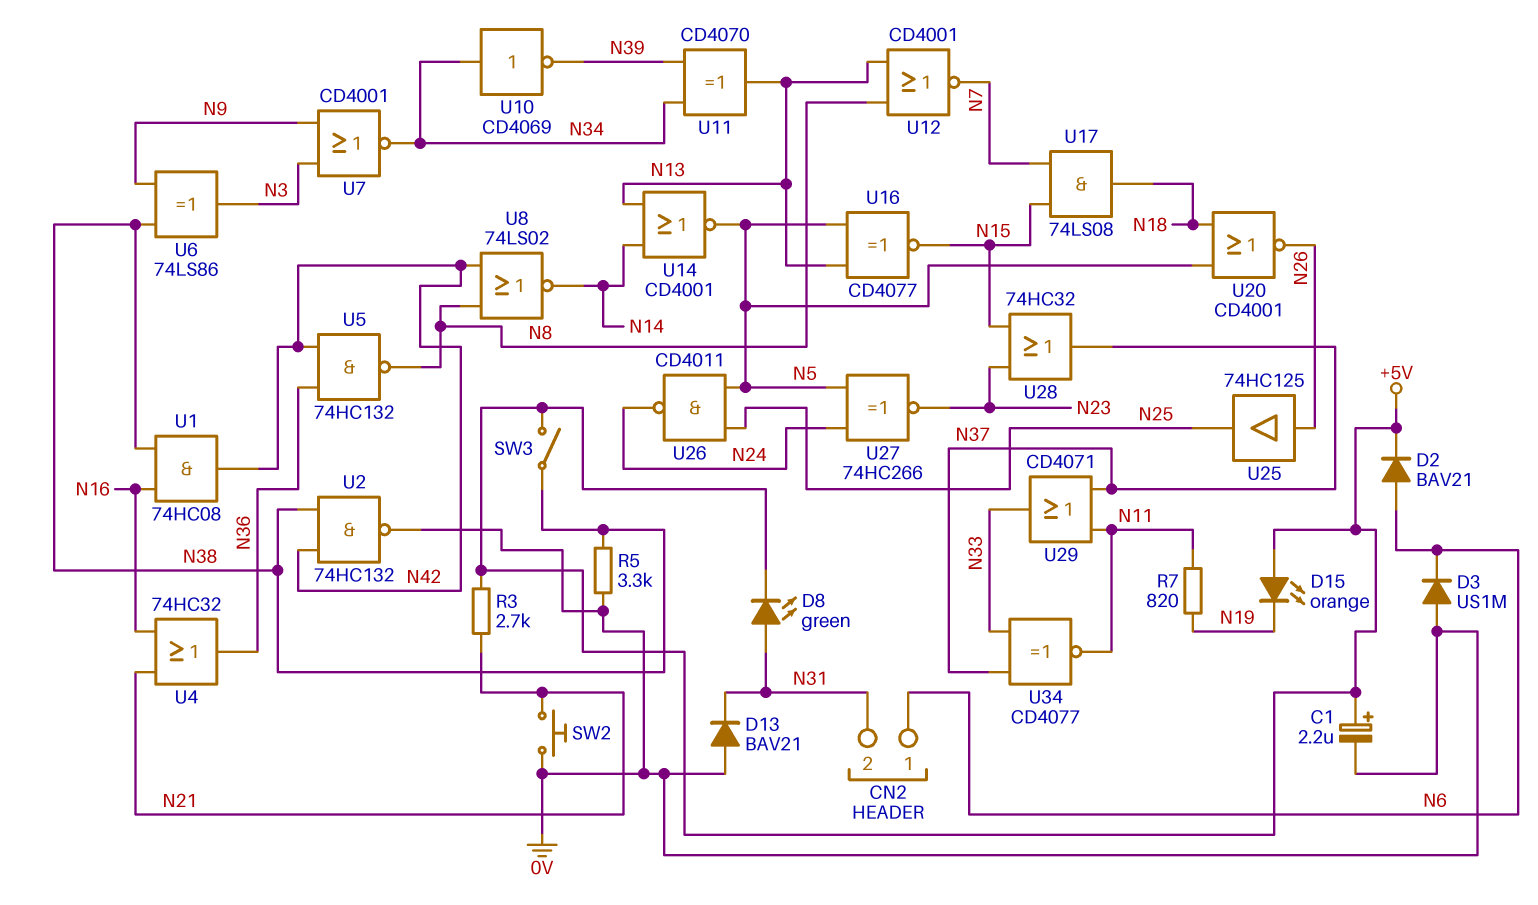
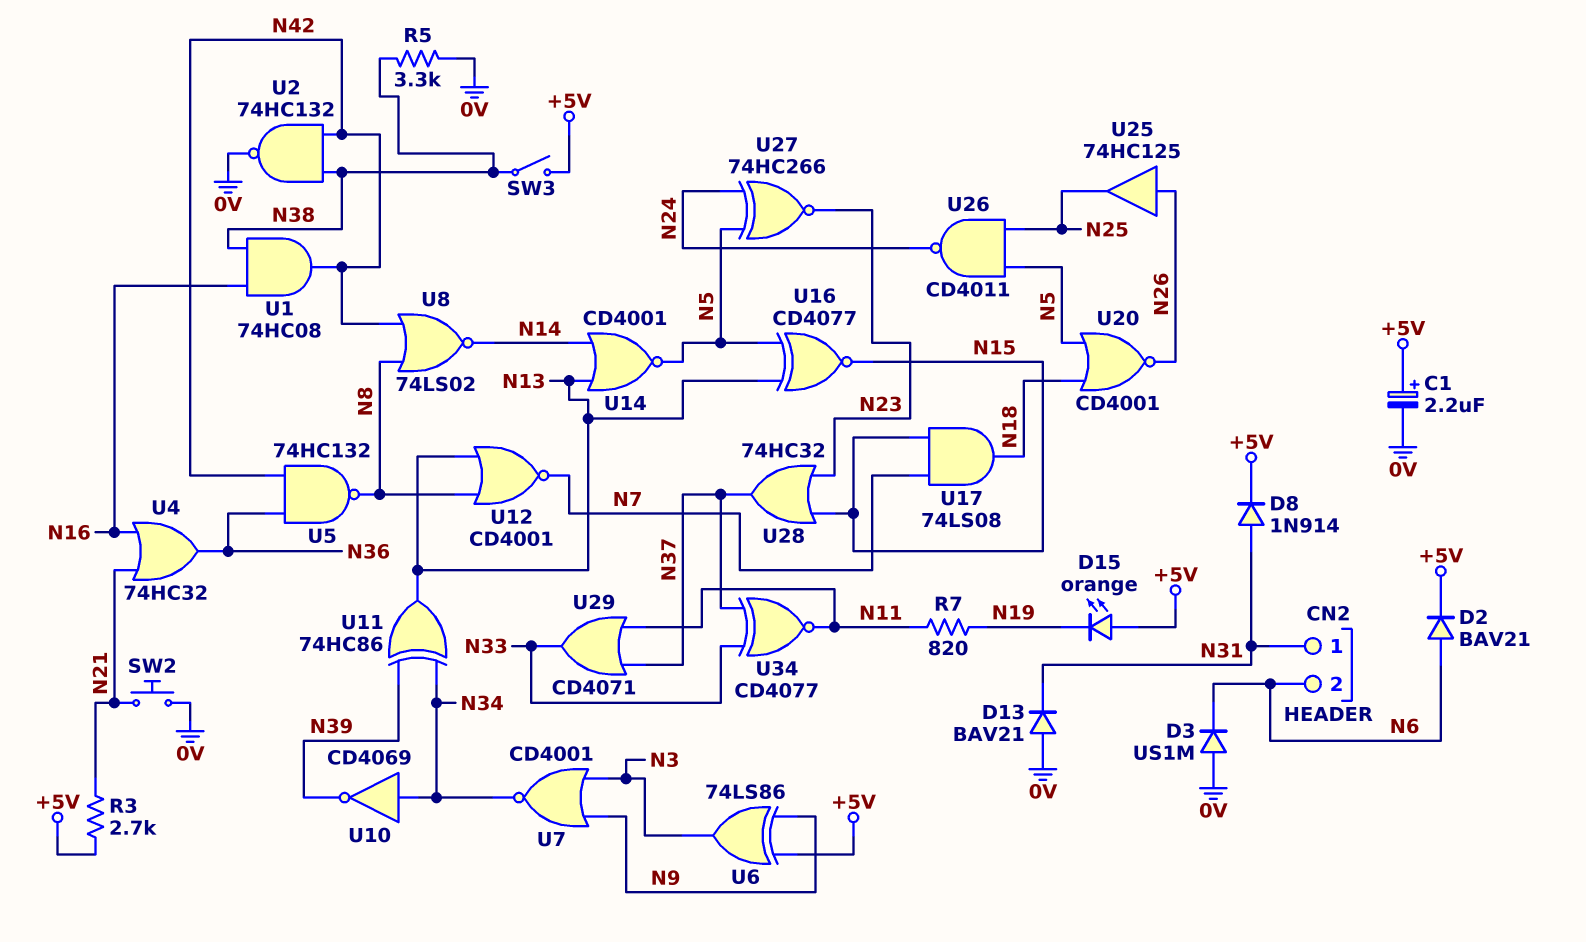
CN2 pin 1: N6 -> N31
CN2 pin 2: N31 -> N6
D8: LED green (A N31, K +5V) -> diode 1N914 (A N31, K +5V)
U6: XOR 74LS86 (in N9, in N38, out N3) -> XOR 74LS86 (in +5V, in N9, out N3)
U11: XOR CD4070 (in N34, in N39, out N13) -> XOR 74HC86 (in N34, in N39, out N13)

